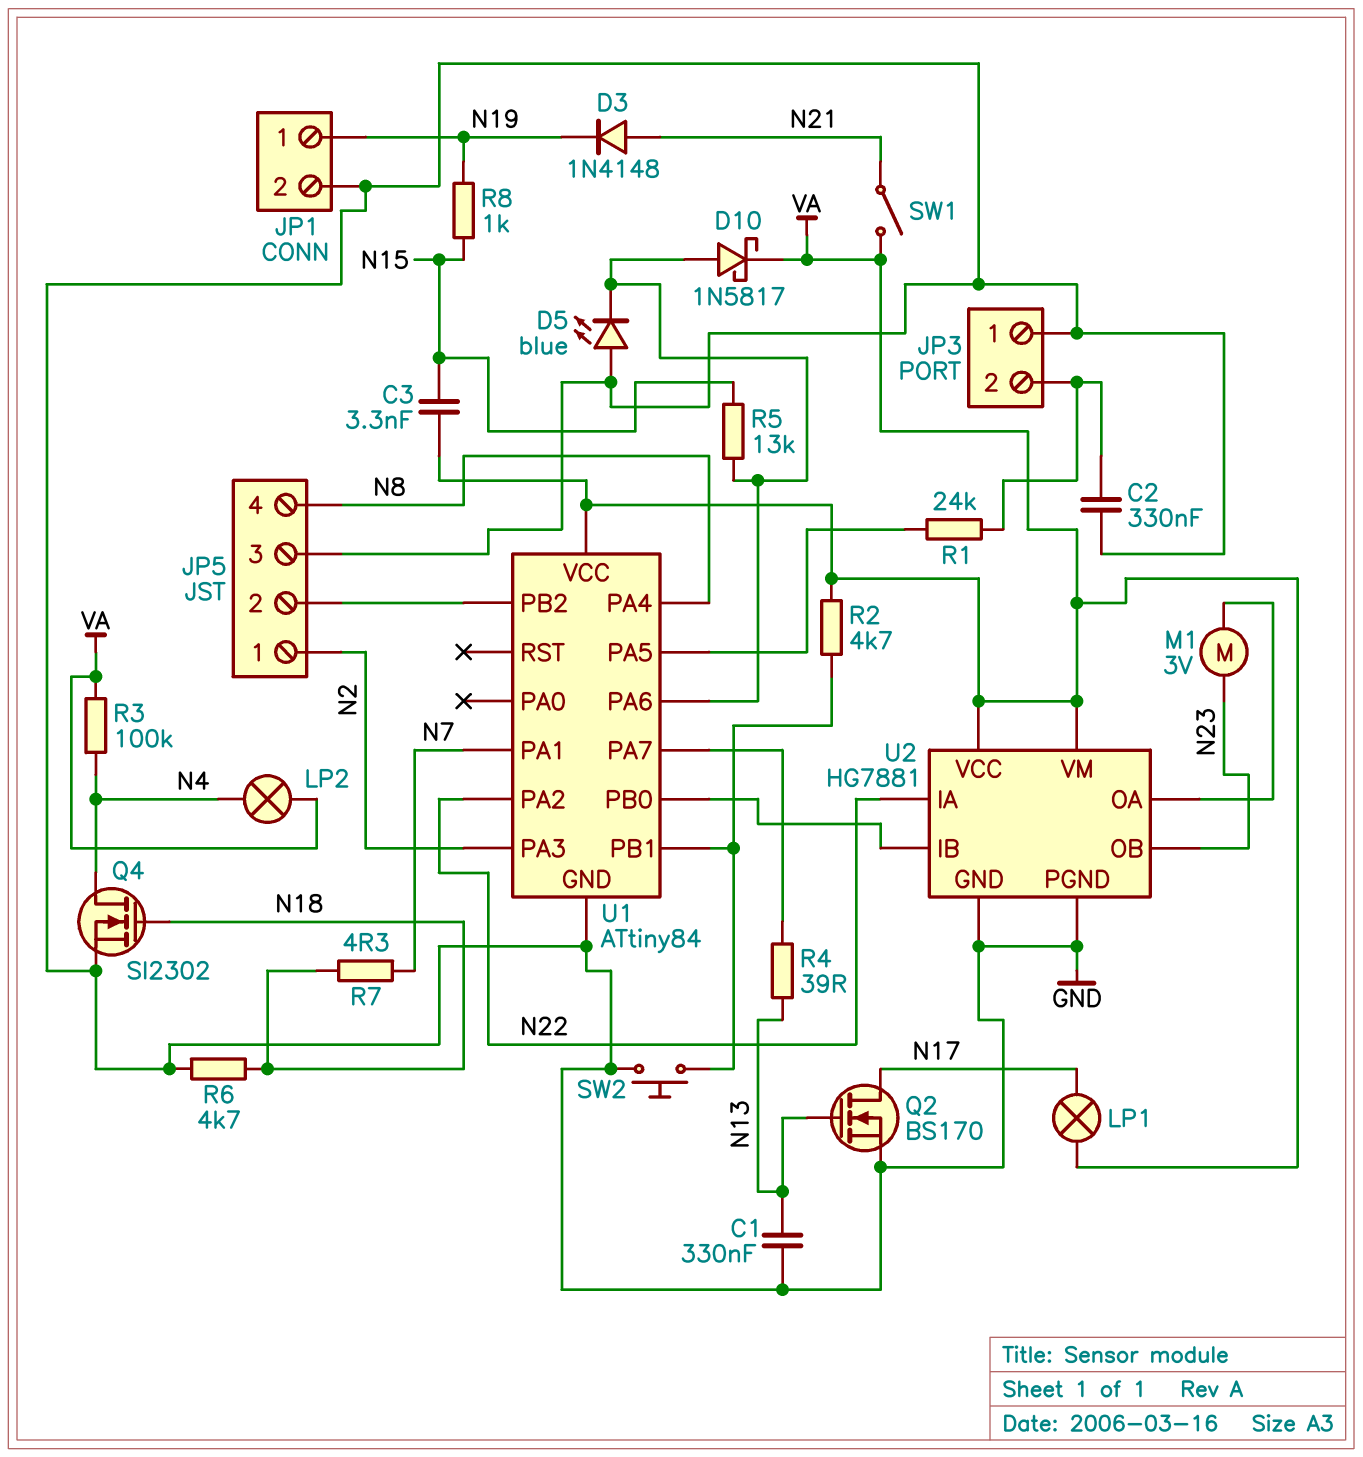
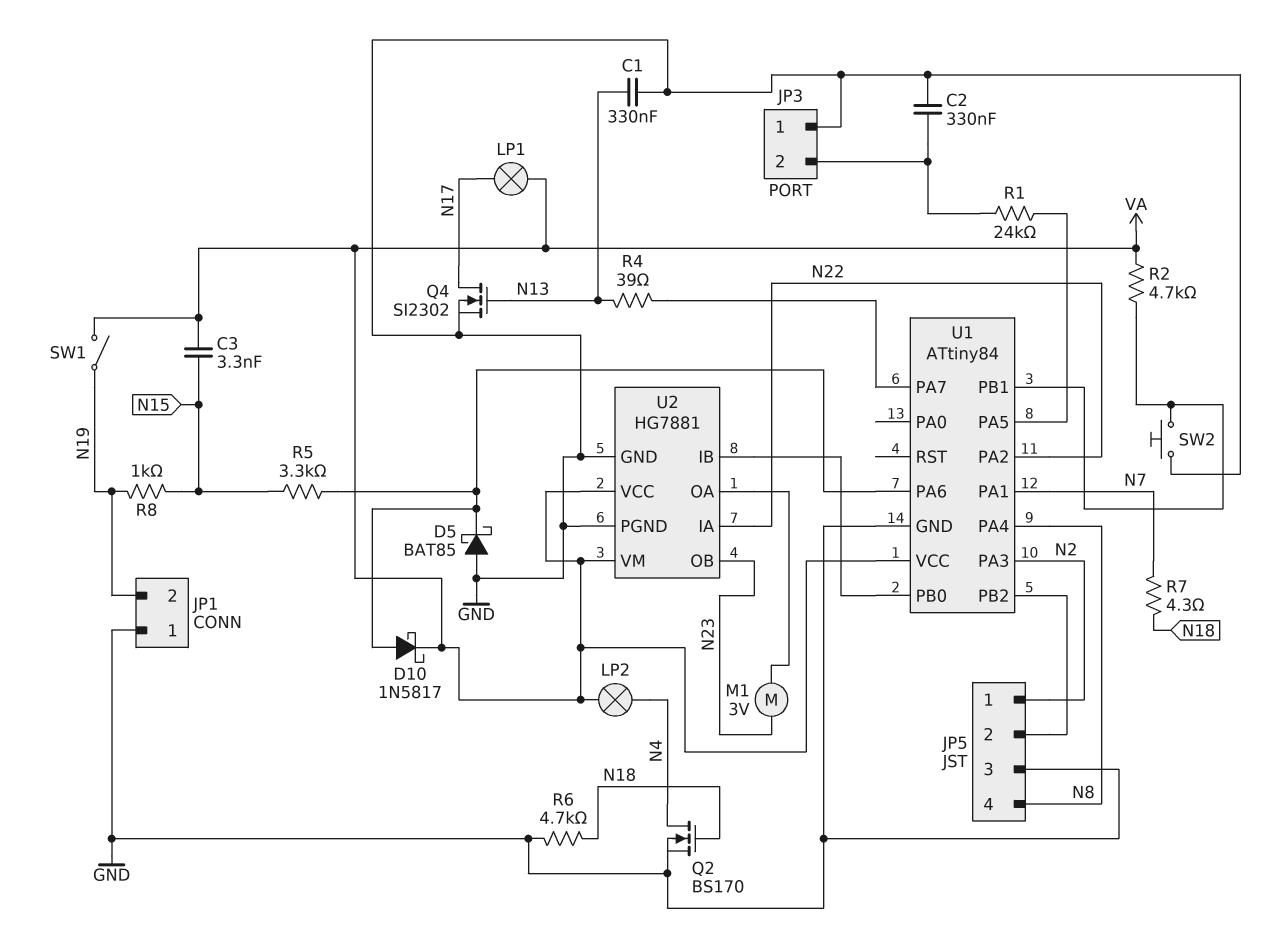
D3: diode 1N4148 (A N21, K N19) -> none
D5: LED blue (A GND, K U1/PA6) -> schottky BAT85 (A GND, K U1/PA6)
JP1 pin 1: N19 -> GND
JP1 pin 2: GND -> N19
Q2: NMOS BS170 (G N13, D N17, S GND) -> NMOS BS170 (G N18, D N4, S GND)
Q4: NMOS SI2302 (G N18, D N4, S GND) -> NMOS SI2302 (G N13, D N17, S GND)
R3: 100k (N4, VA) -> none
R5: 13k (N15, U1/PA6) -> 3.3k (N15, U1/PA6)
SW1: switch (N21, VA) -> switch (N19, VA)

